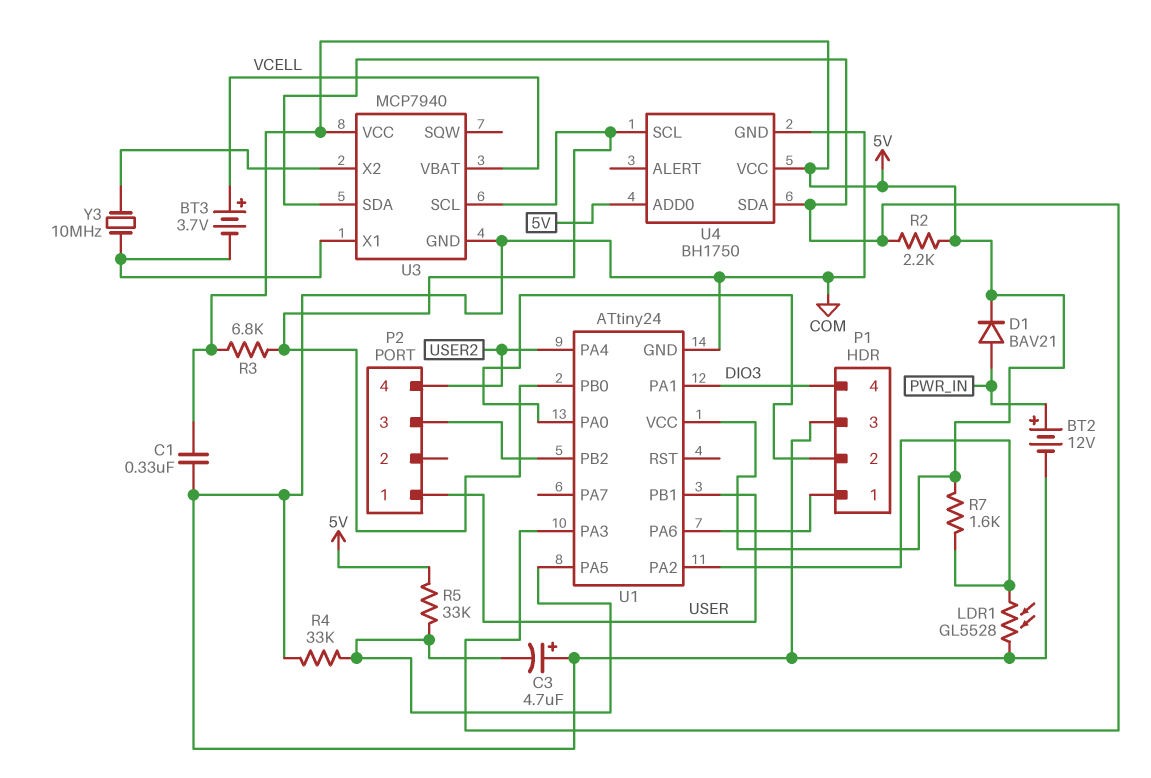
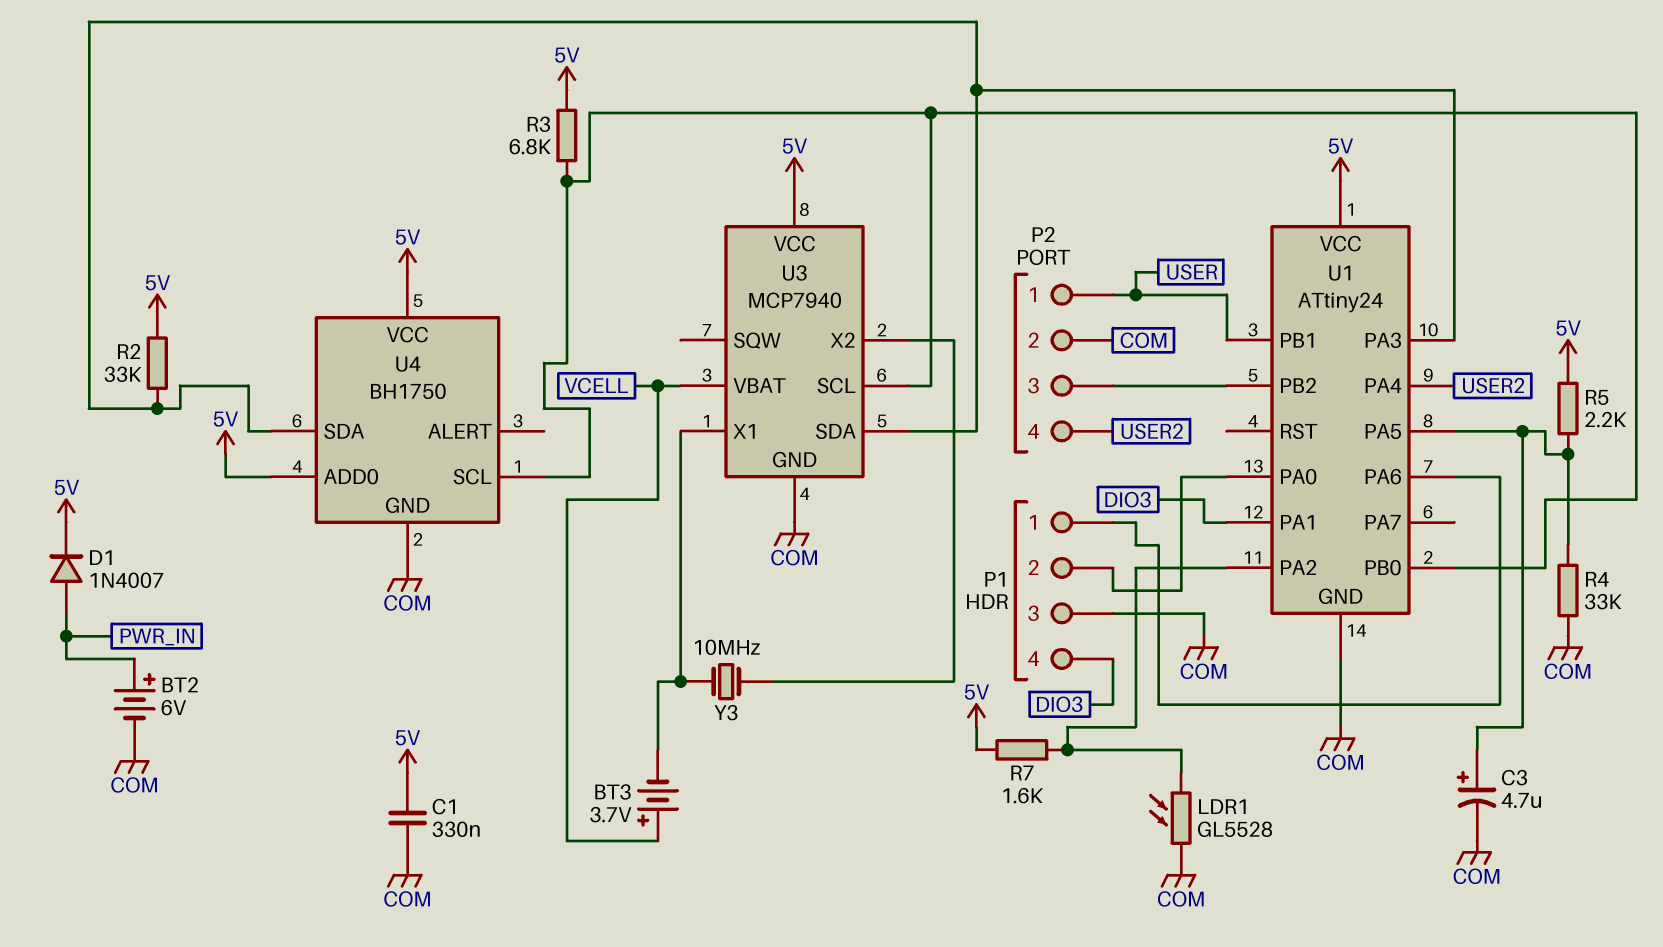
BT2: 12V (plus PWR_IN, minus COM) -> 6V (plus PWR_IN, minus COM)
C3: 4.7uF (plus COM, minus U1/PA5) -> 4.7uF (plus U1/PA5, minus COM)
D1: diode BAV21 (A PWR_IN, K 5V) -> diode 1N4007 (A PWR_IN, K 5V)
P2 pin 2: none -> COM
R2: 2.2k (5V, U1/PA3) -> 33k (5V, U1/PA3)
R5: 33k (5V, U1/PA5) -> 2.2k (5V, U1/PA5)

